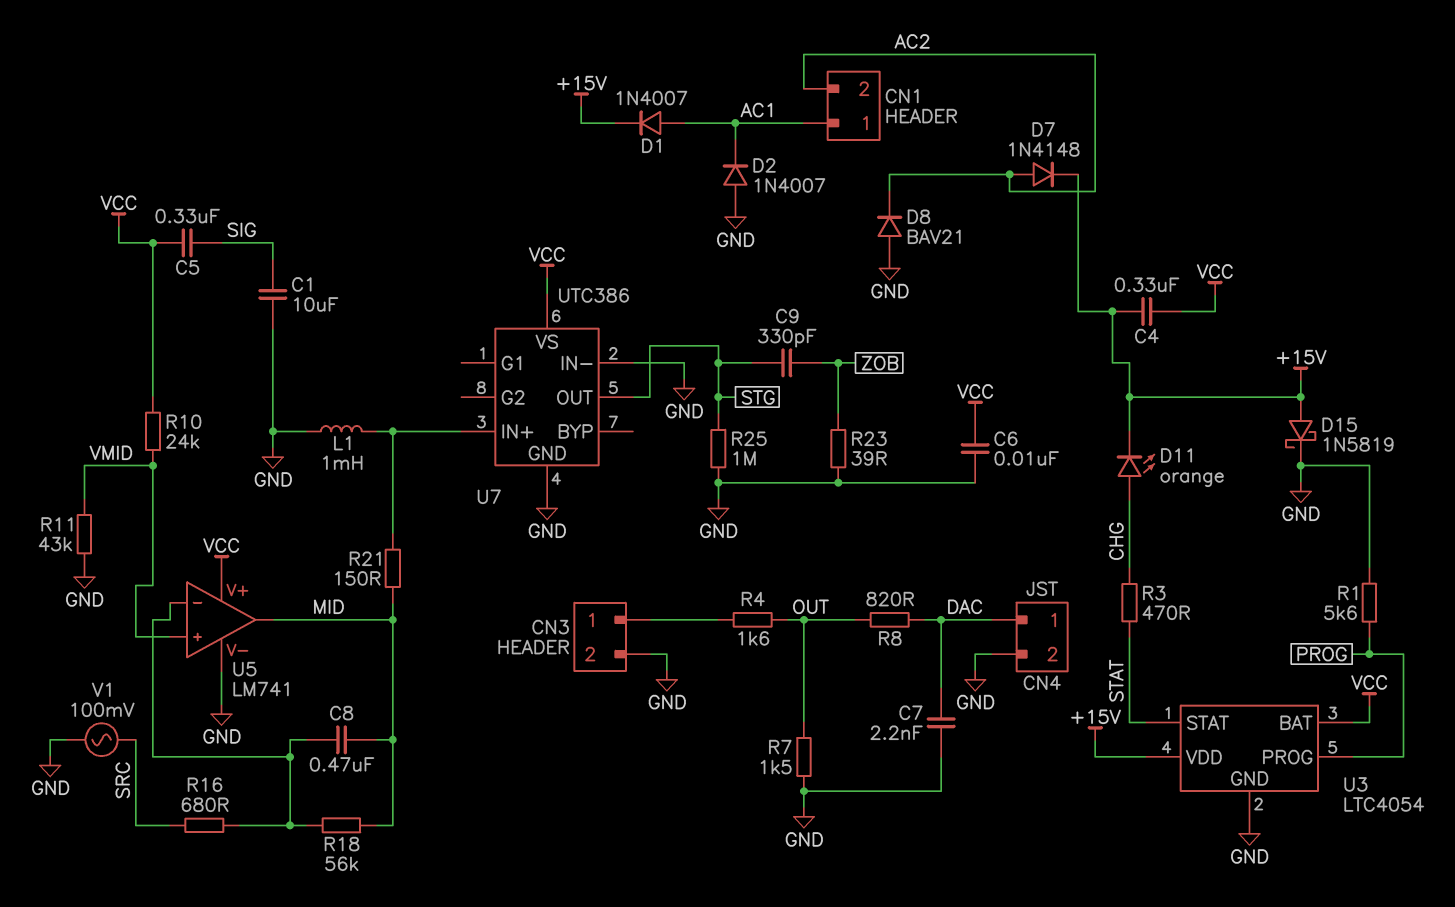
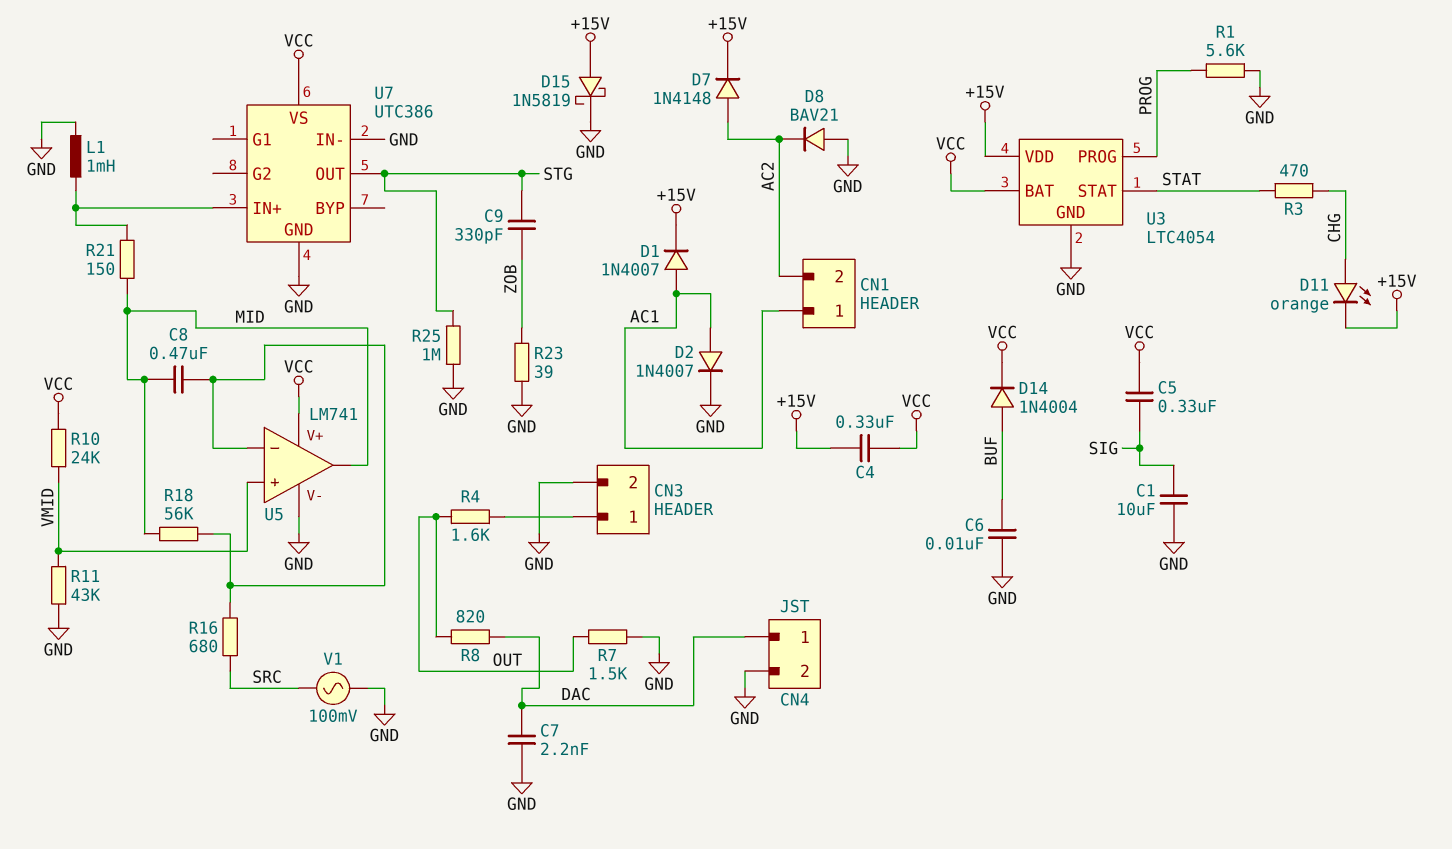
C6: 10nF (GND, VCC) -> 10nF (BUF, GND)
D2: diode 1N4007 (A GND, K AC1) -> diode 1N4007 (A AC1, K GND)
D14: none -> diode 1N4004 (A BUF, K VCC)

